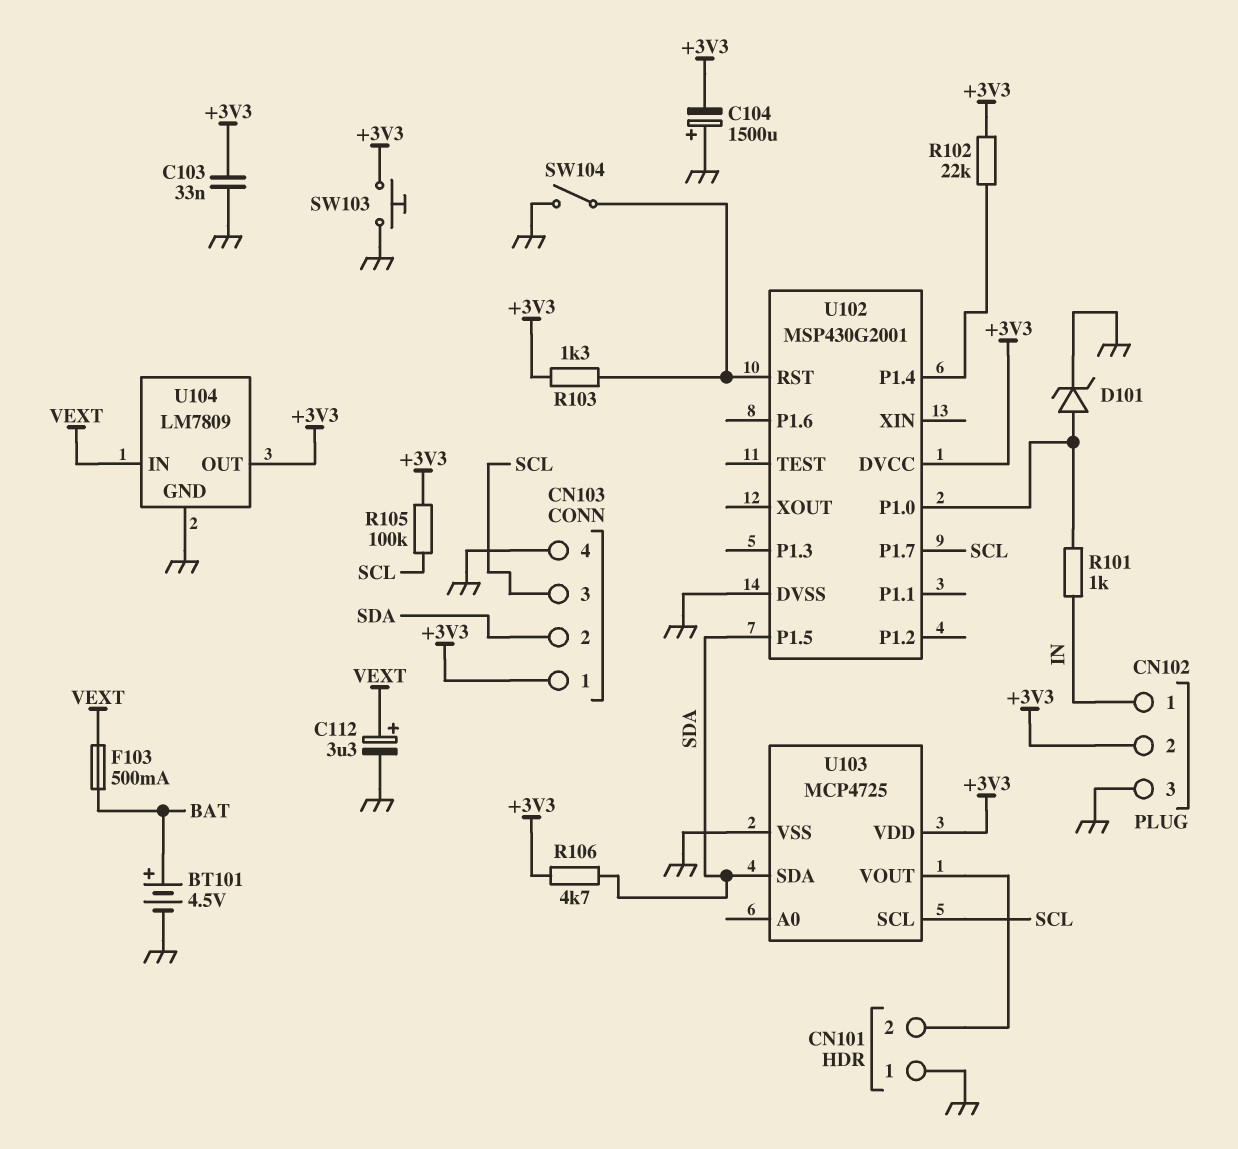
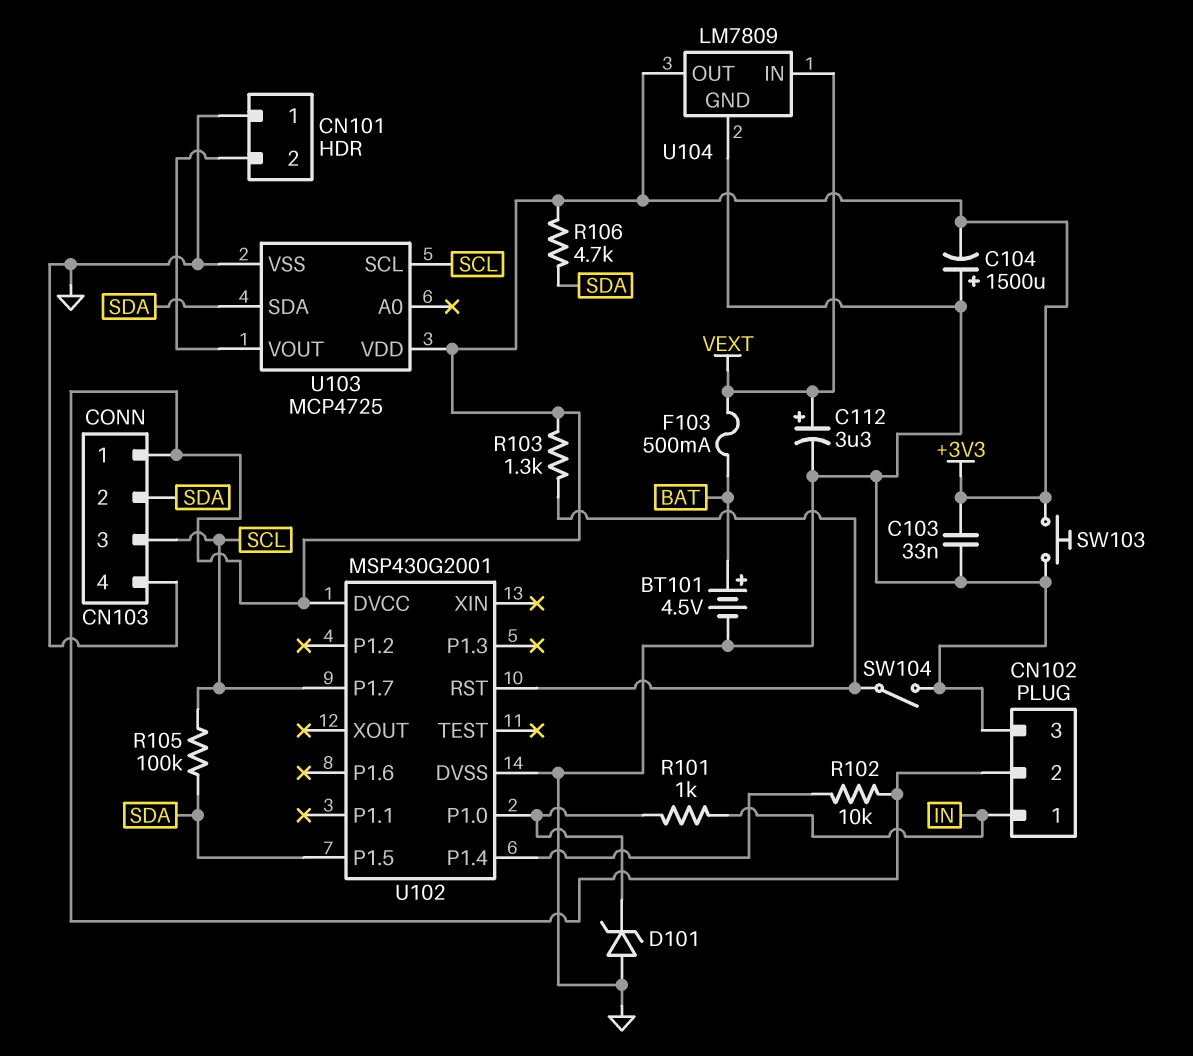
D101: zener (A U102/P1.0, K GND) -> zener (A GND, K U102/P1.0)
R102: 22k (+3V3, U102/P1.4) -> 10k (+3V3, U102/P1.4)
R105: 100k (+3V3, SCL) -> 100k (SCL, SDA)

